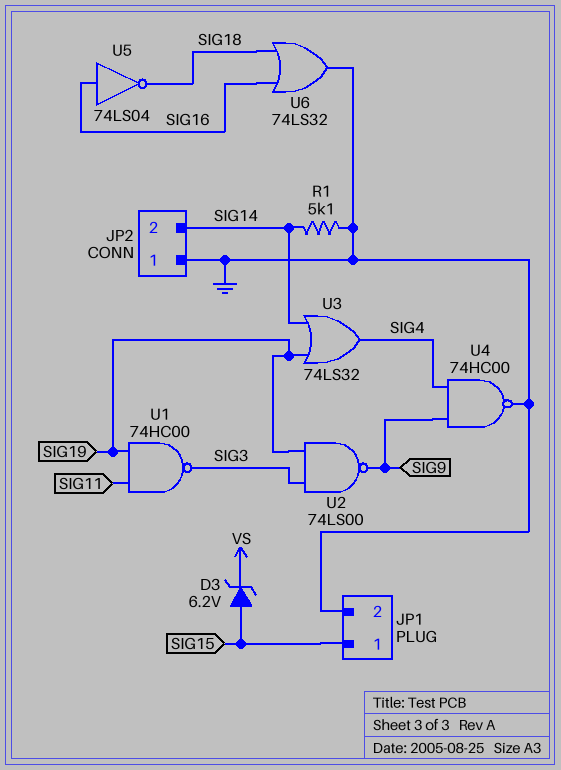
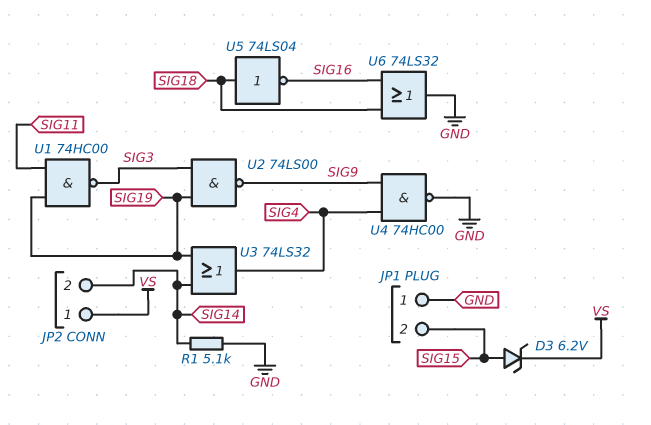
JP1 pin 1: SIG15 -> GND
JP1 pin 2: GND -> SIG15
JP2 pin 1: GND -> VS
U5: NOT 74LS04 (in SIG16, out SIG18) -> NOT 74LS04 (in SIG18, out SIG16)

